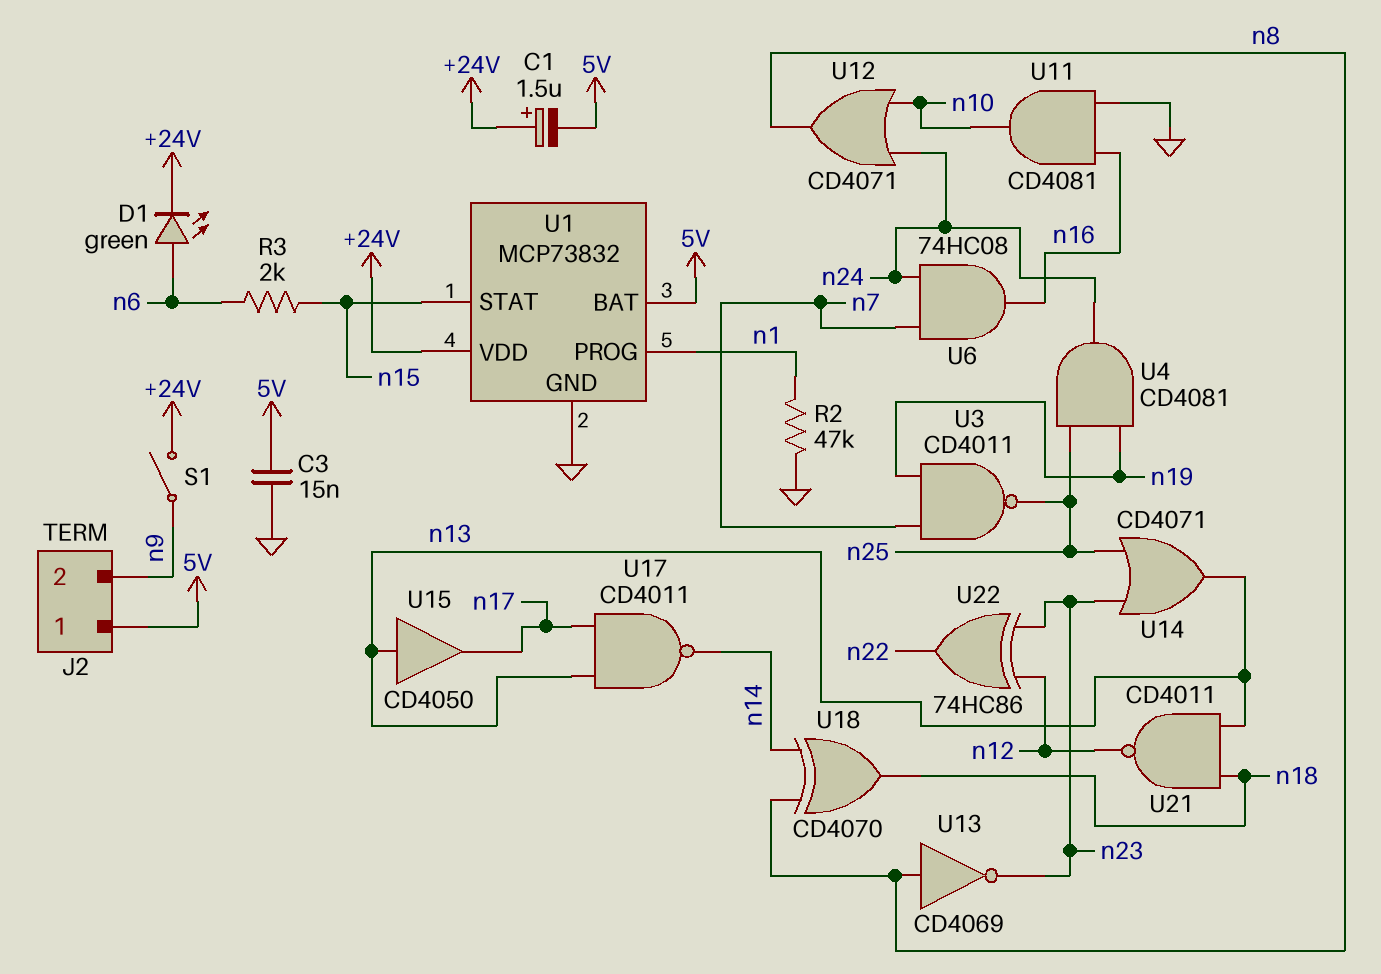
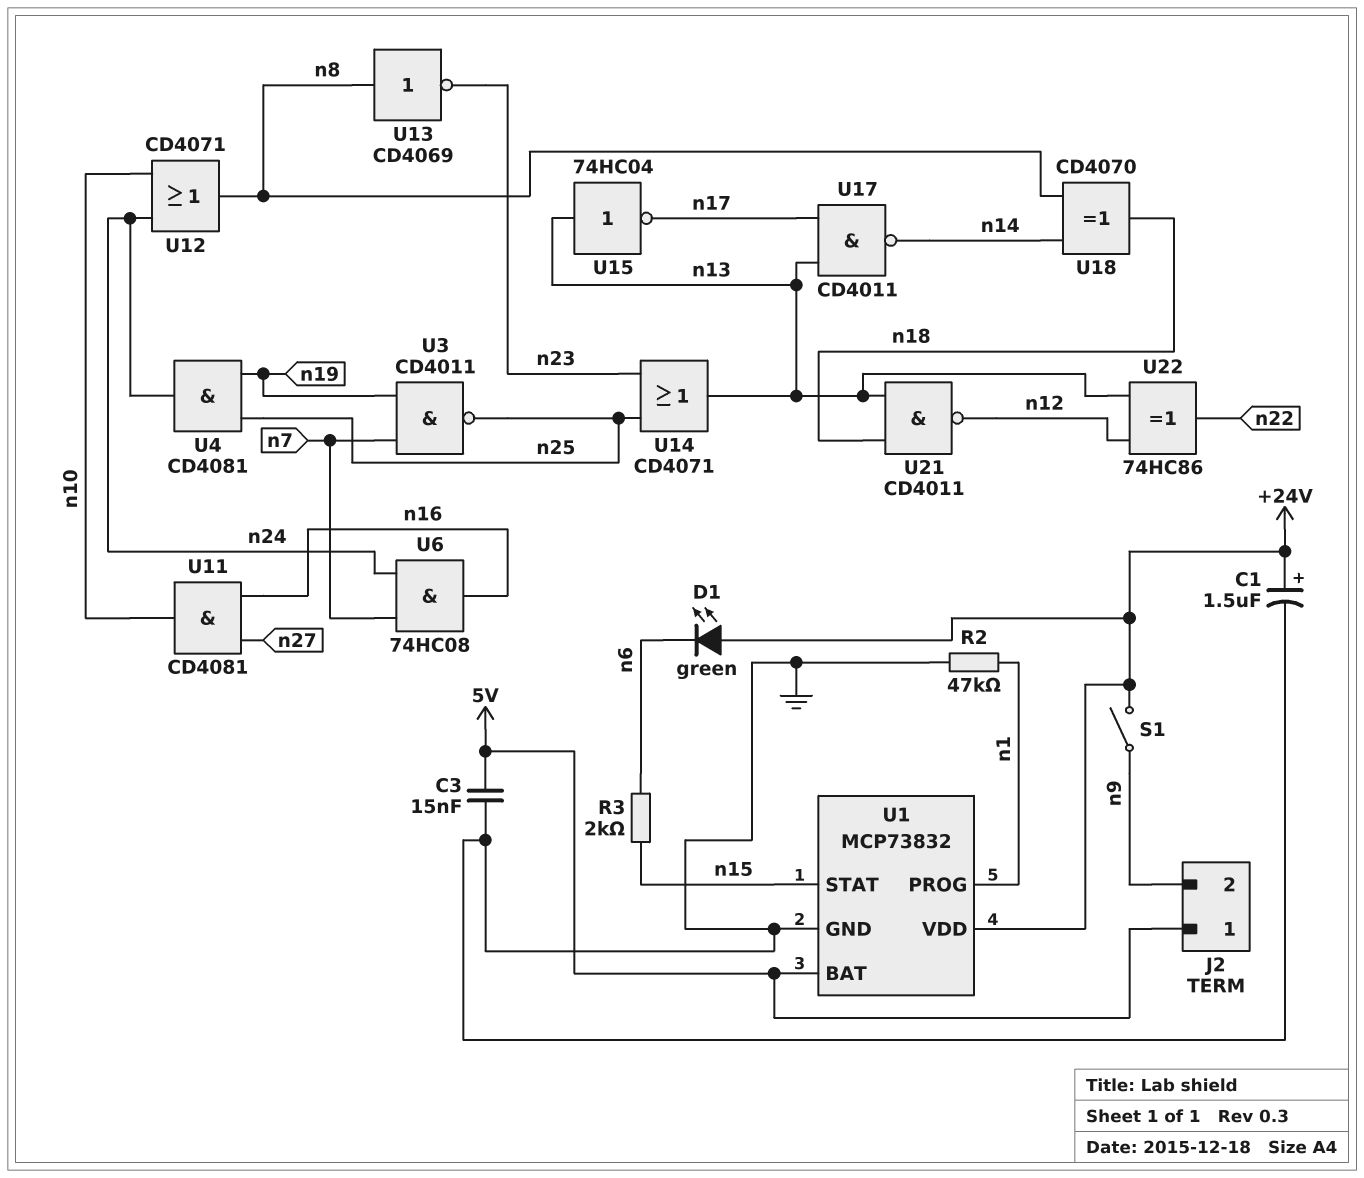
C1: 1.5uF (plus +24V, minus 5V) -> 1.5uF (plus +24V, minus GND)
D1: LED green (A n6, K +24V) -> LED green (A +24V, K n6)
U11: AND CD4081 (in GND, in n16, out n10) -> AND CD4081 (in n16, in n27, out n10)
U15: buffer CD4050 (in n13, out n17) -> NOT 74HC04 (in n13, out n17)
U22: XOR 74HC86 (in n12, in n23, out n22) -> XOR 74HC86 (in n12, in n13, out n22)

